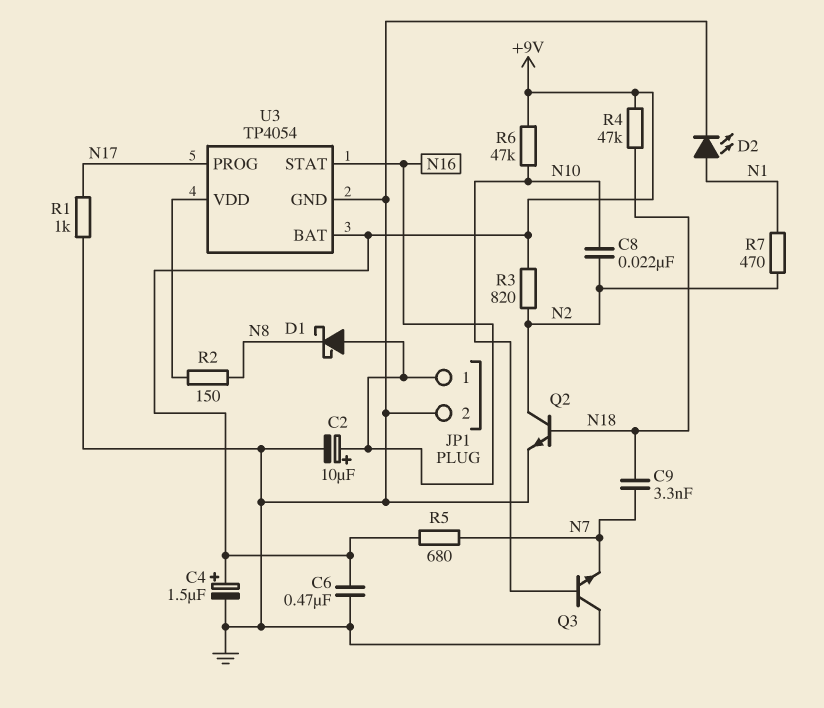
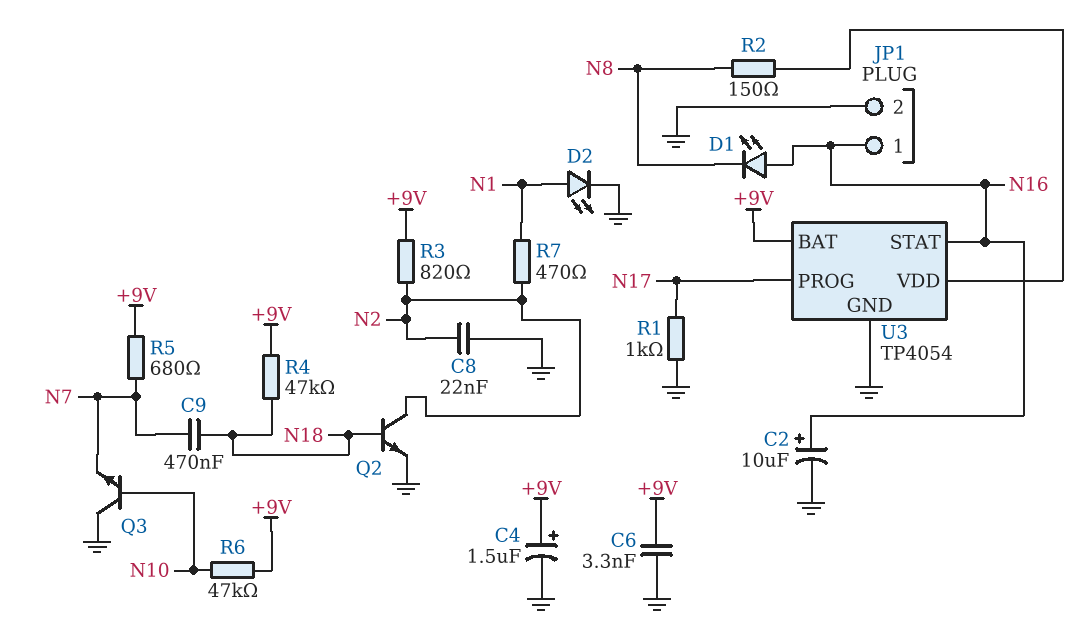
C6: 470nF (+9V, GND) -> 3.3nF (+9V, GND)
C8: 22nF (N2, N10) -> 22nF (GND, N2)
C9: 3.3nF (N7, N18) -> 470nF (N7, N18)
D1: schottky (A N16, K N8) -> LED (A N16, K N8)

